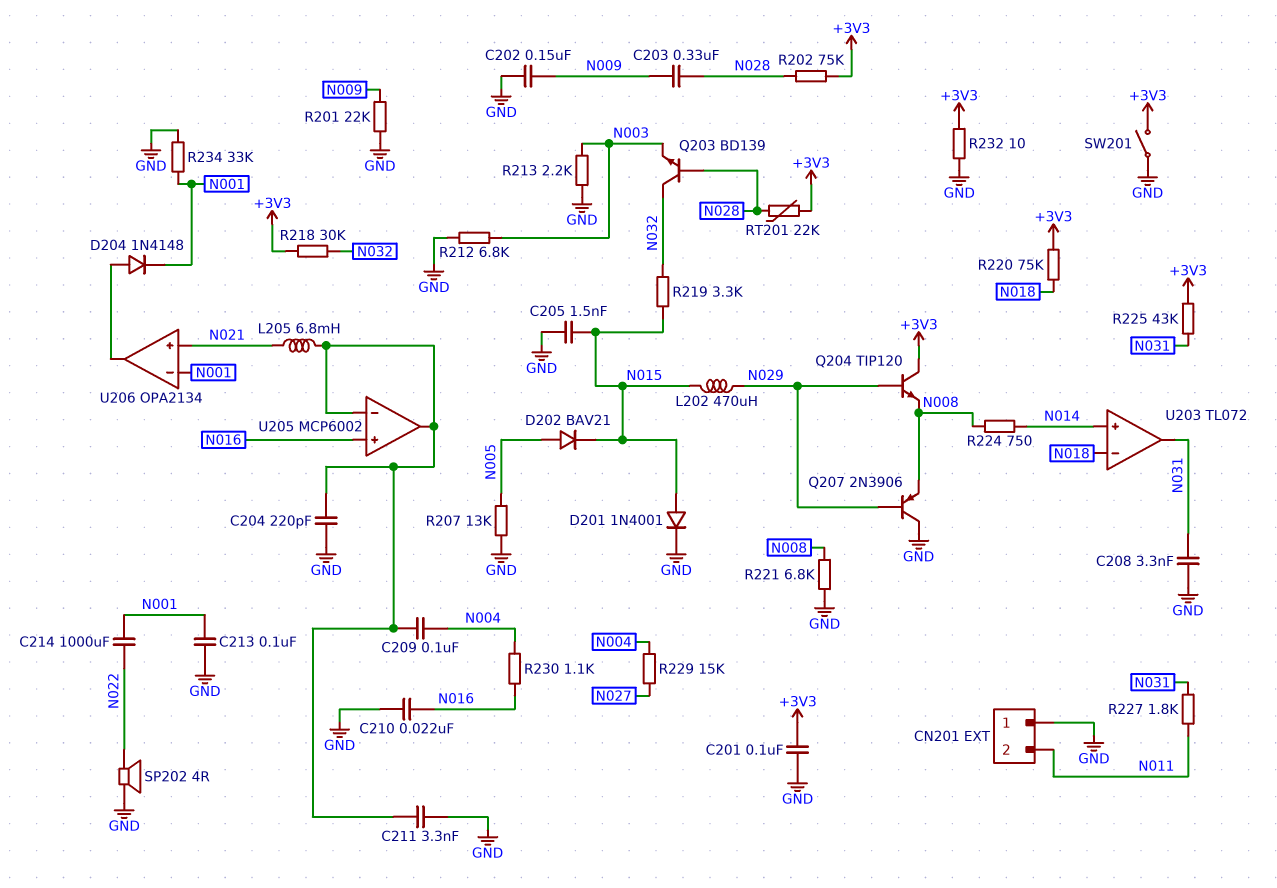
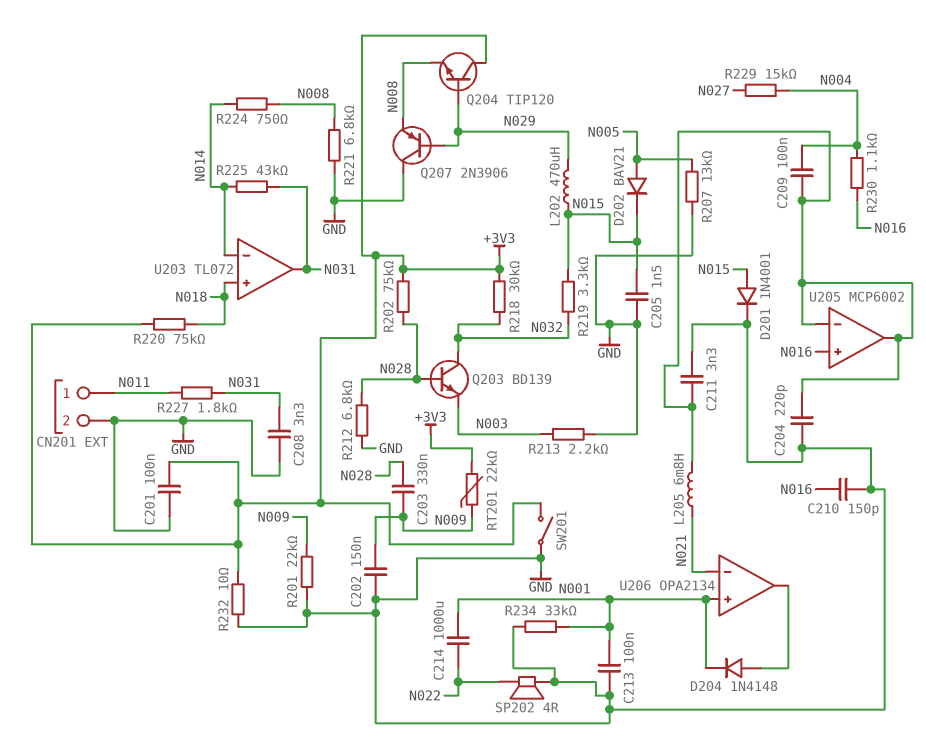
C210: 22nF (GND, N016) -> 150pF (GND, N016)
CN201 pin 1: GND -> N011
CN201 pin 2: N011 -> GND
R212: 6.8k (GND, N003) -> 6.8k (GND, N028)
R225: 43k (+3V3, N031) -> 43k (N014, N031)
RT201: 22k (+3V3, N028) -> 22k (+3V3, N009)
U203 pin in+: N014 -> N018
U203 pin in-: N018 -> N014
U206 pin in+: N021 -> N001
U206 pin in-: N001 -> N021

